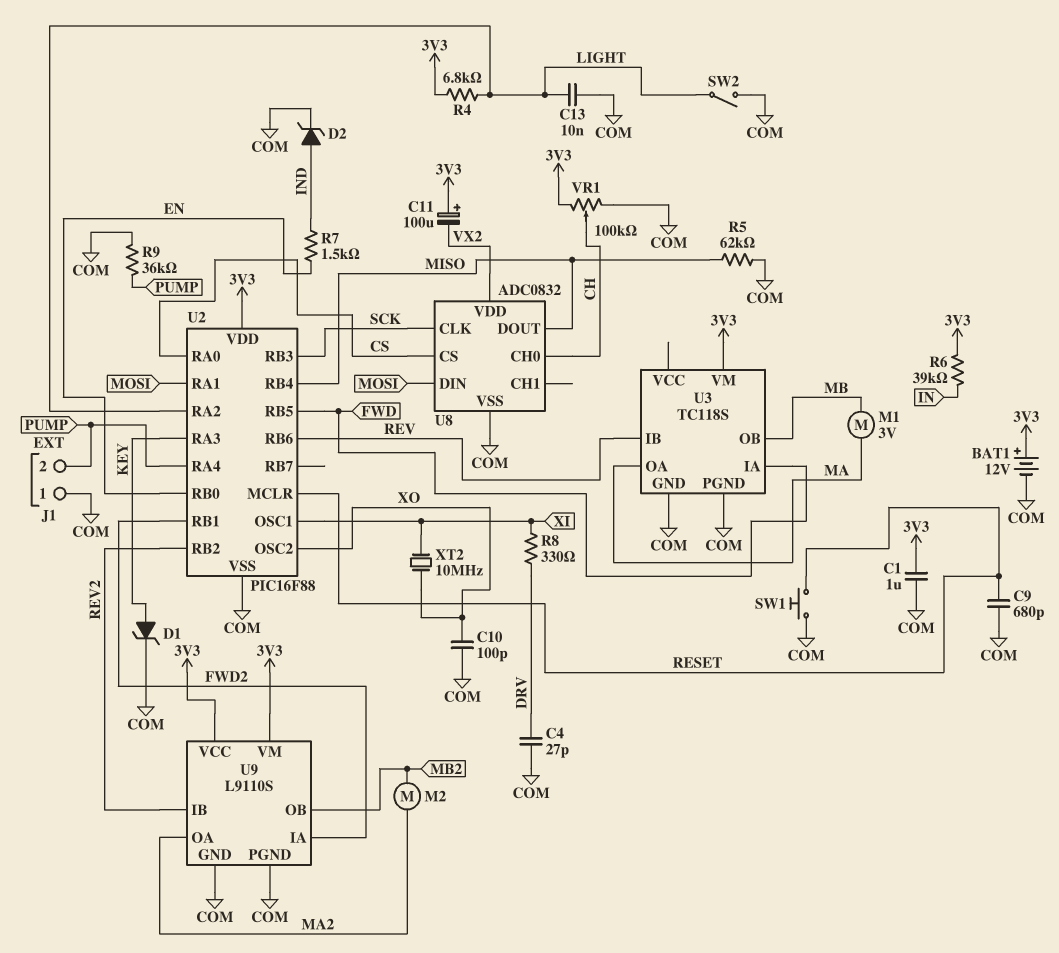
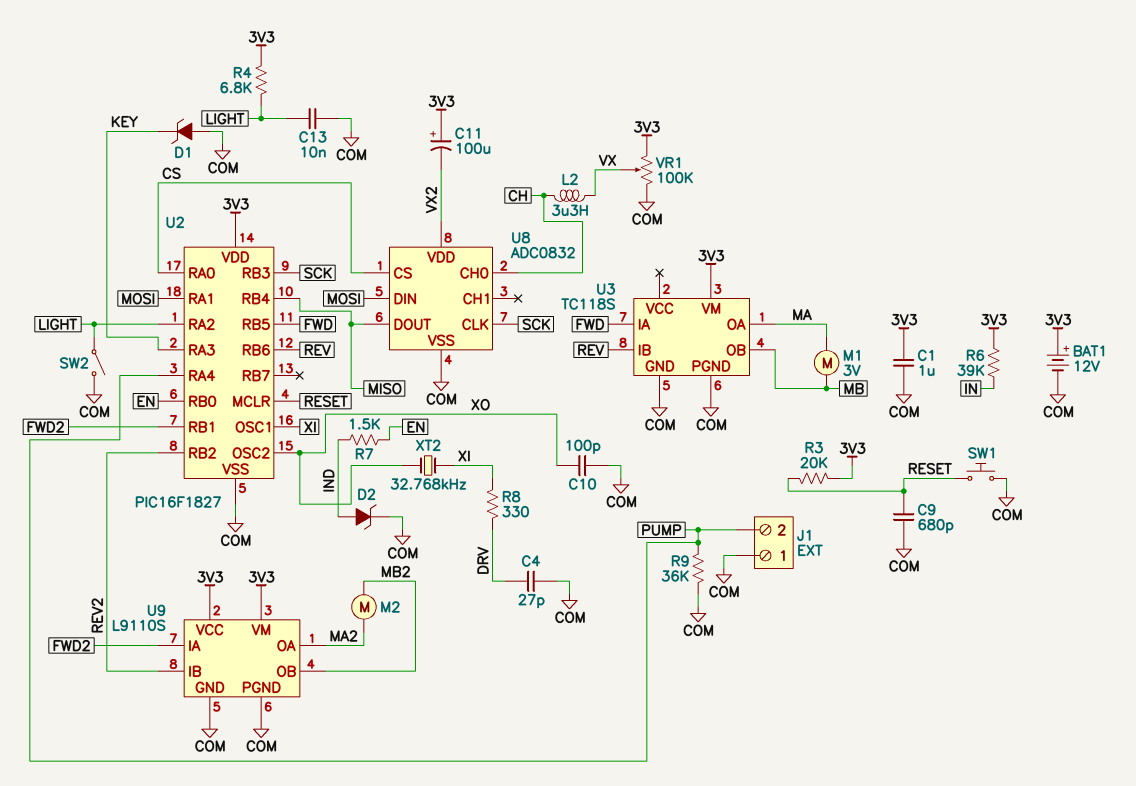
D1: zener (A KEY, K COM) -> zener (A COM, K KEY)
L2: none -> 3.3uH (CH, VX)
R3: none -> 20k (3V3, RESET)
R5: 62k (COM, MISO) -> none
U2: PIC16F88 -> PIC16F1827
VR1: 100k (3V3, COM, wiper CH) -> 100k (3V3, COM, wiper VX)
XT2: 10MHz (XI, XO) -> 32.768kHz (XI, XO)

